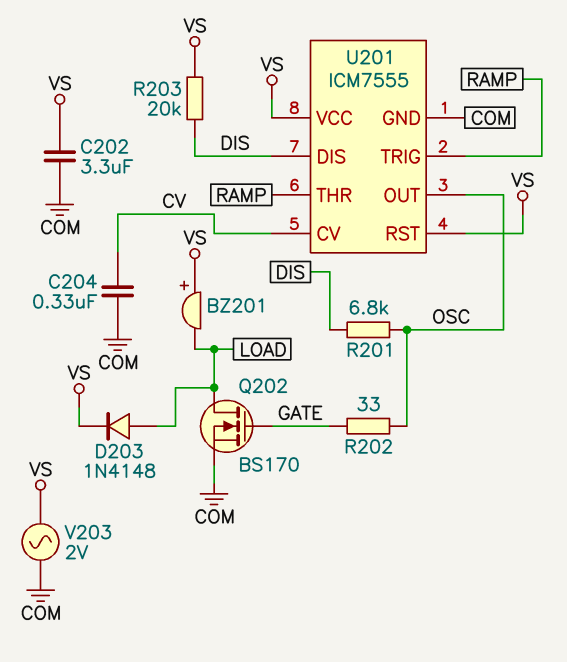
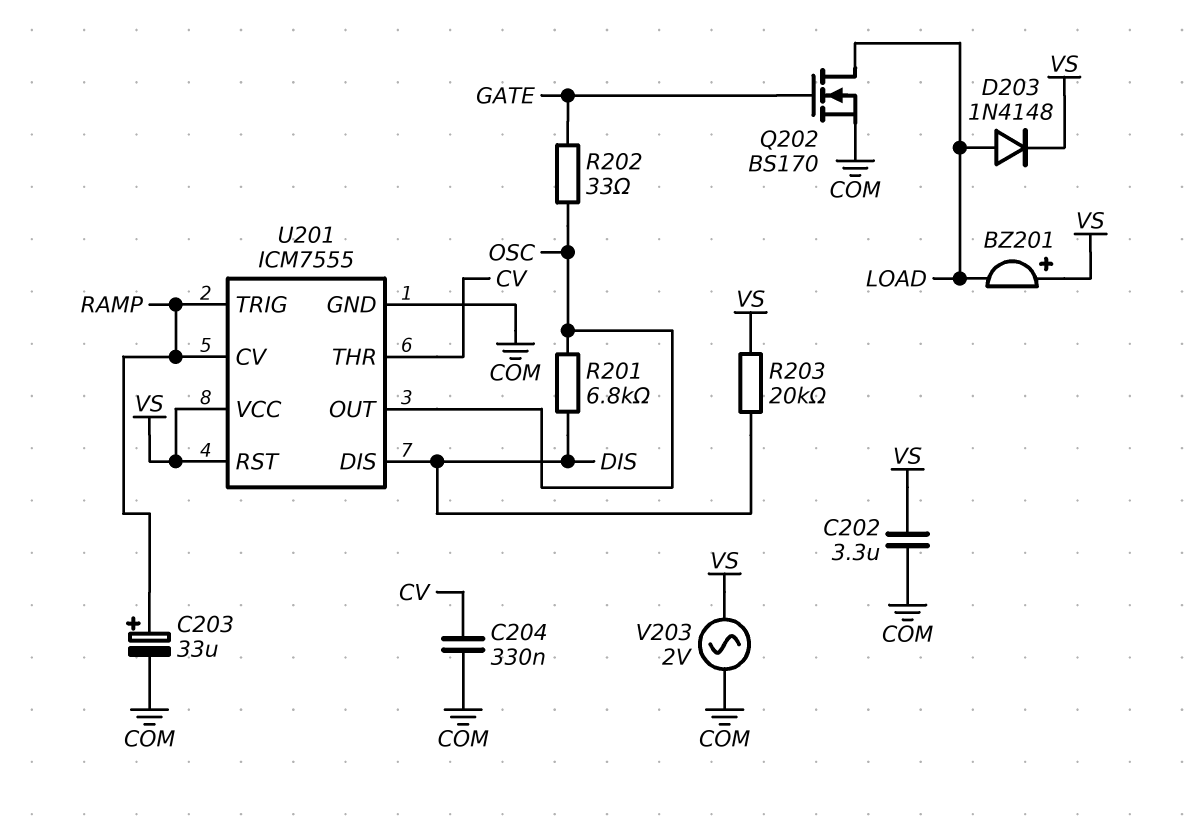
C203: none -> 33uF (plus RAMP, minus COM)
U201 pin CV: CV -> RAMP
U201 pin THR: RAMP -> CV

